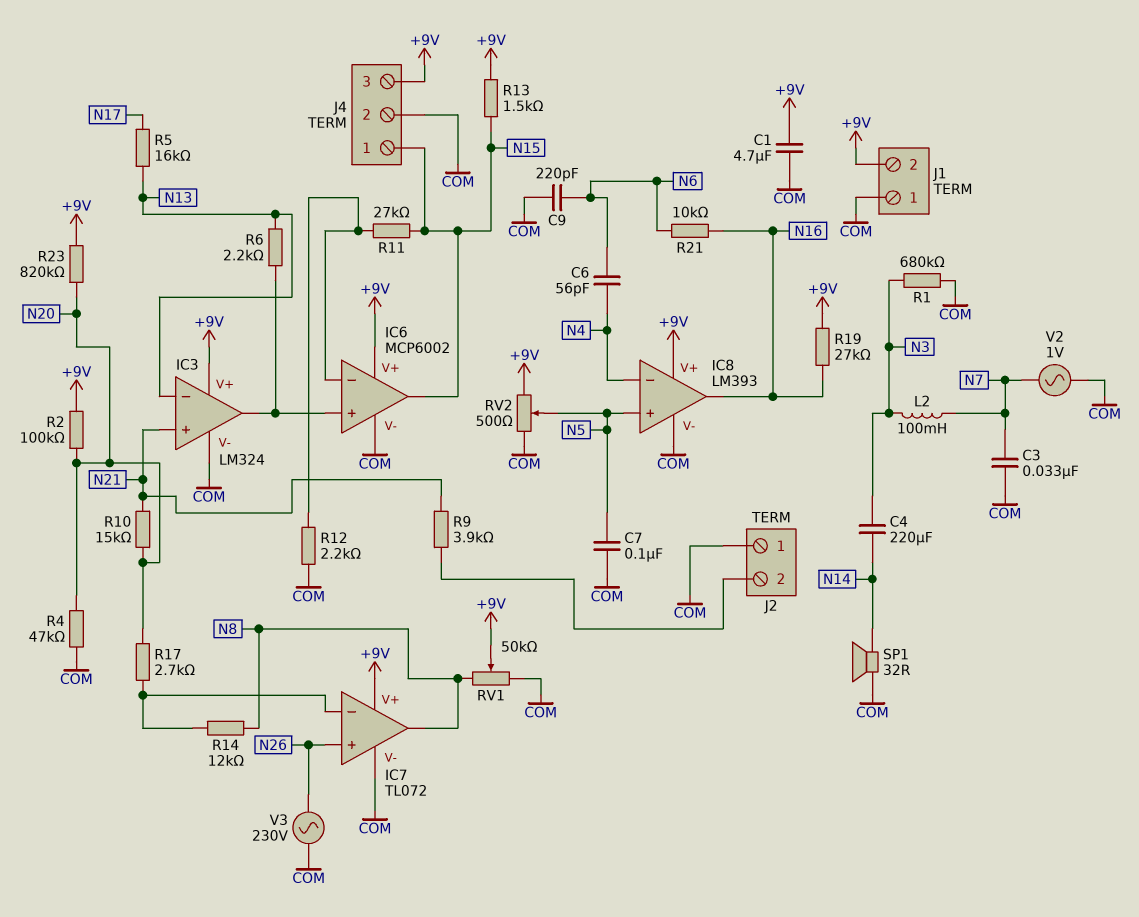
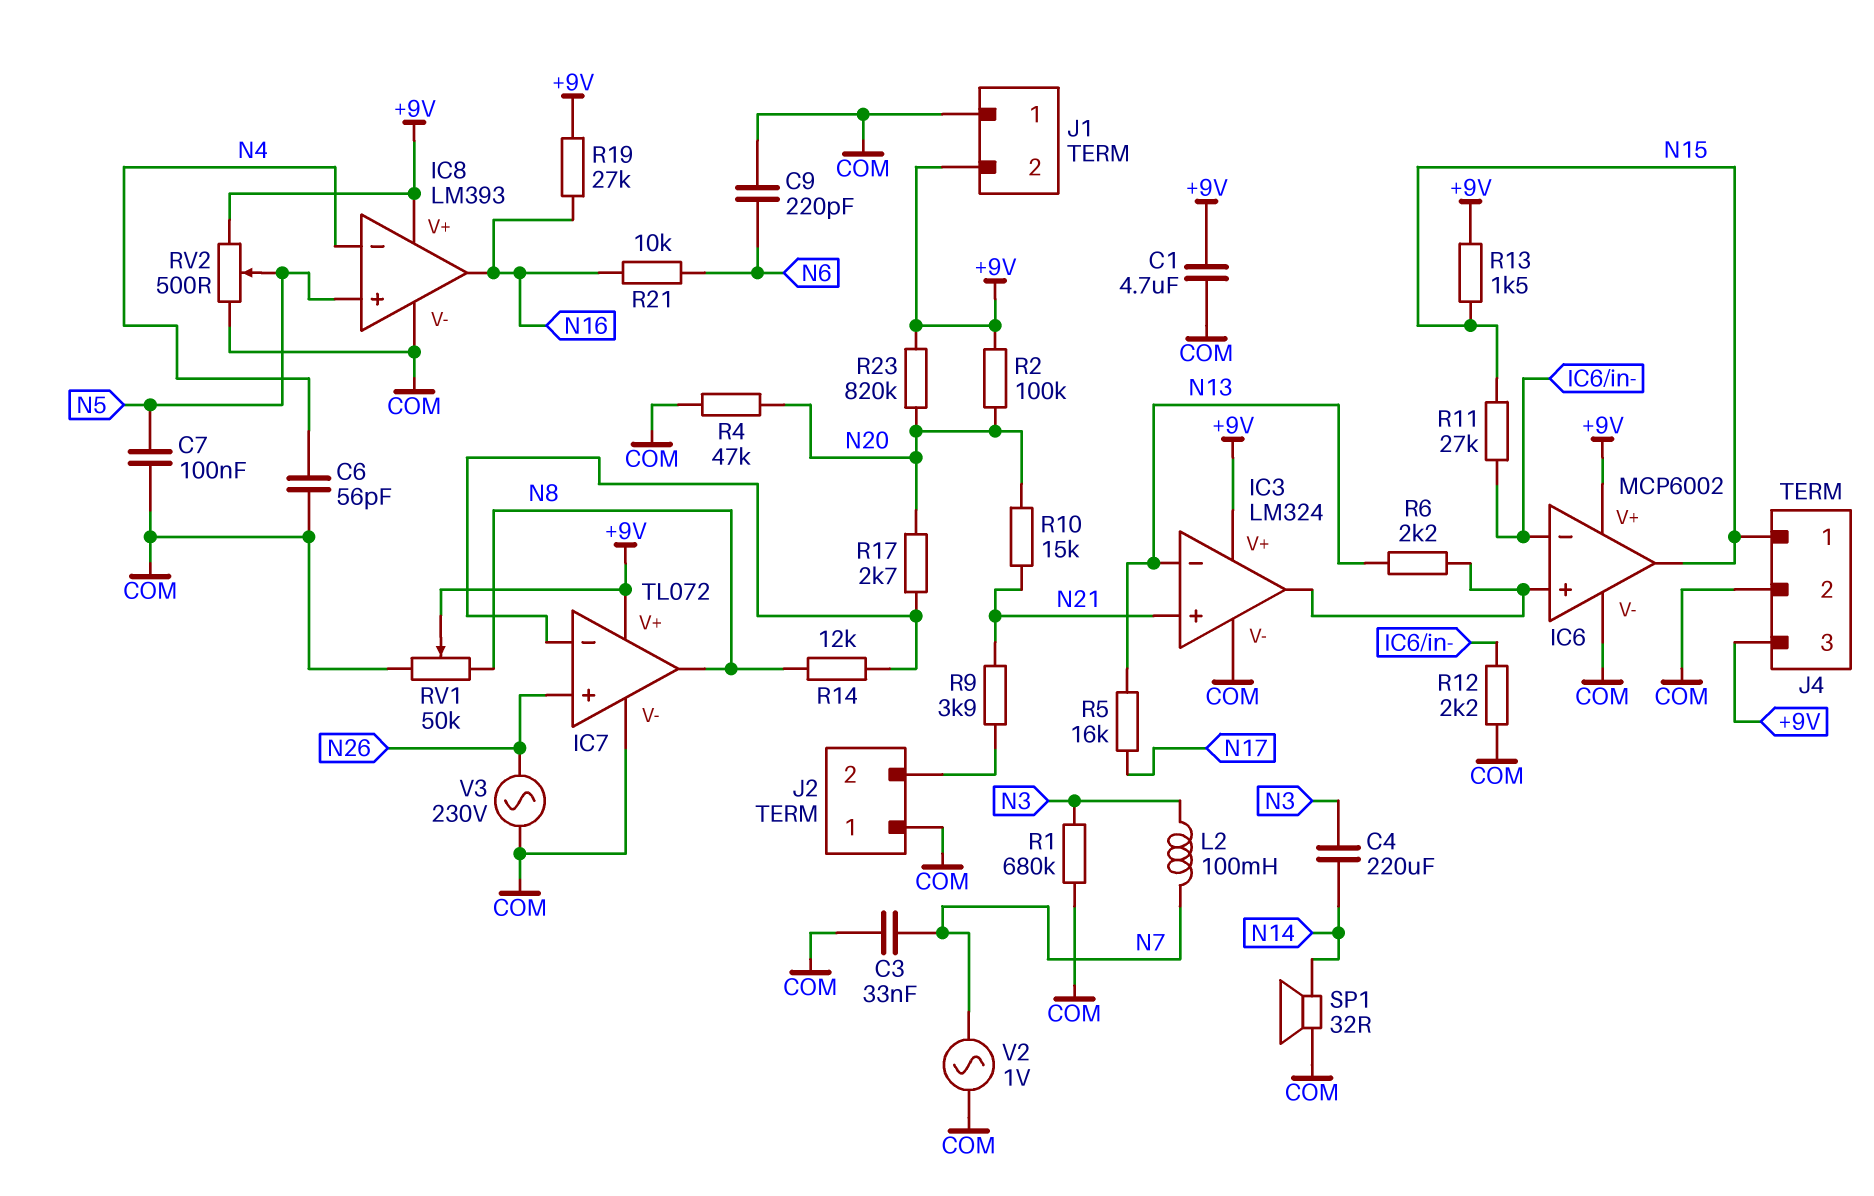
C6: 56pF (N4, N6) -> 56pF (COM, N4)

